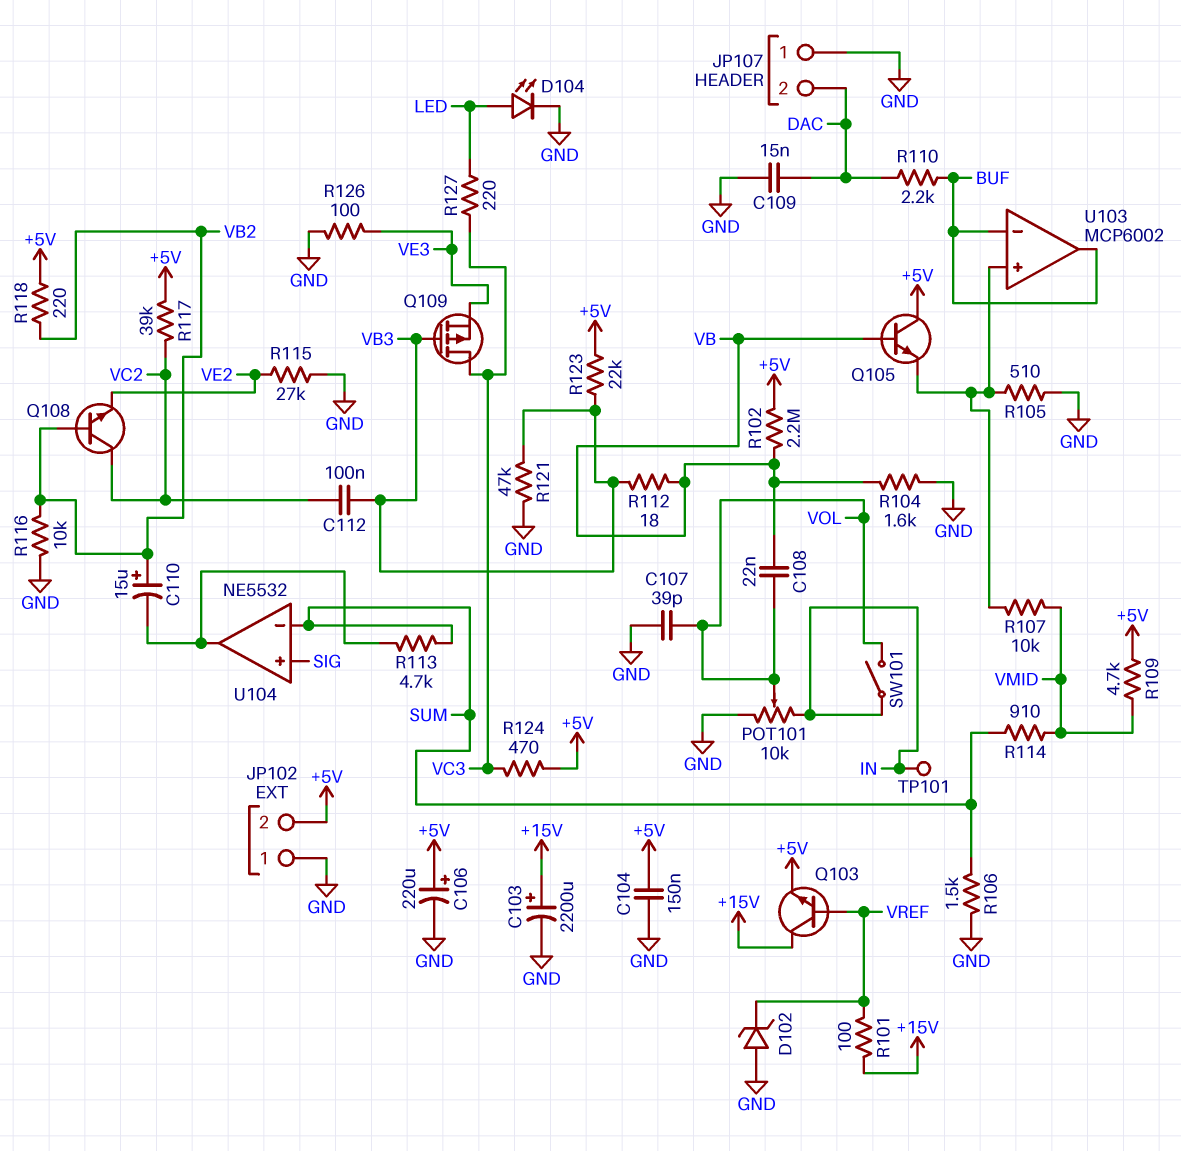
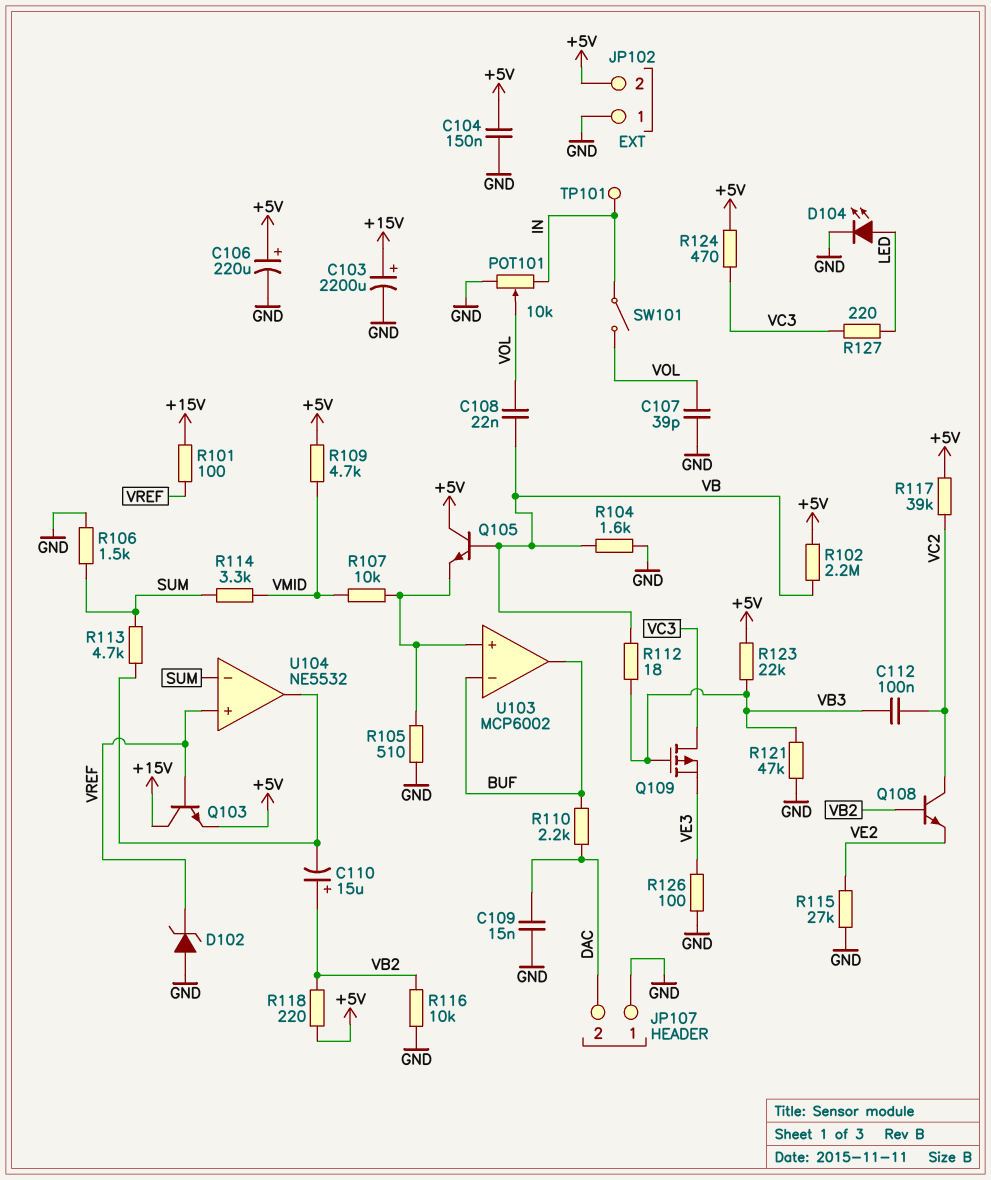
R114: 910 (SUM, VMID) -> 3.3k (SUM, VMID)
U104 pin in+: SIG -> VREF

